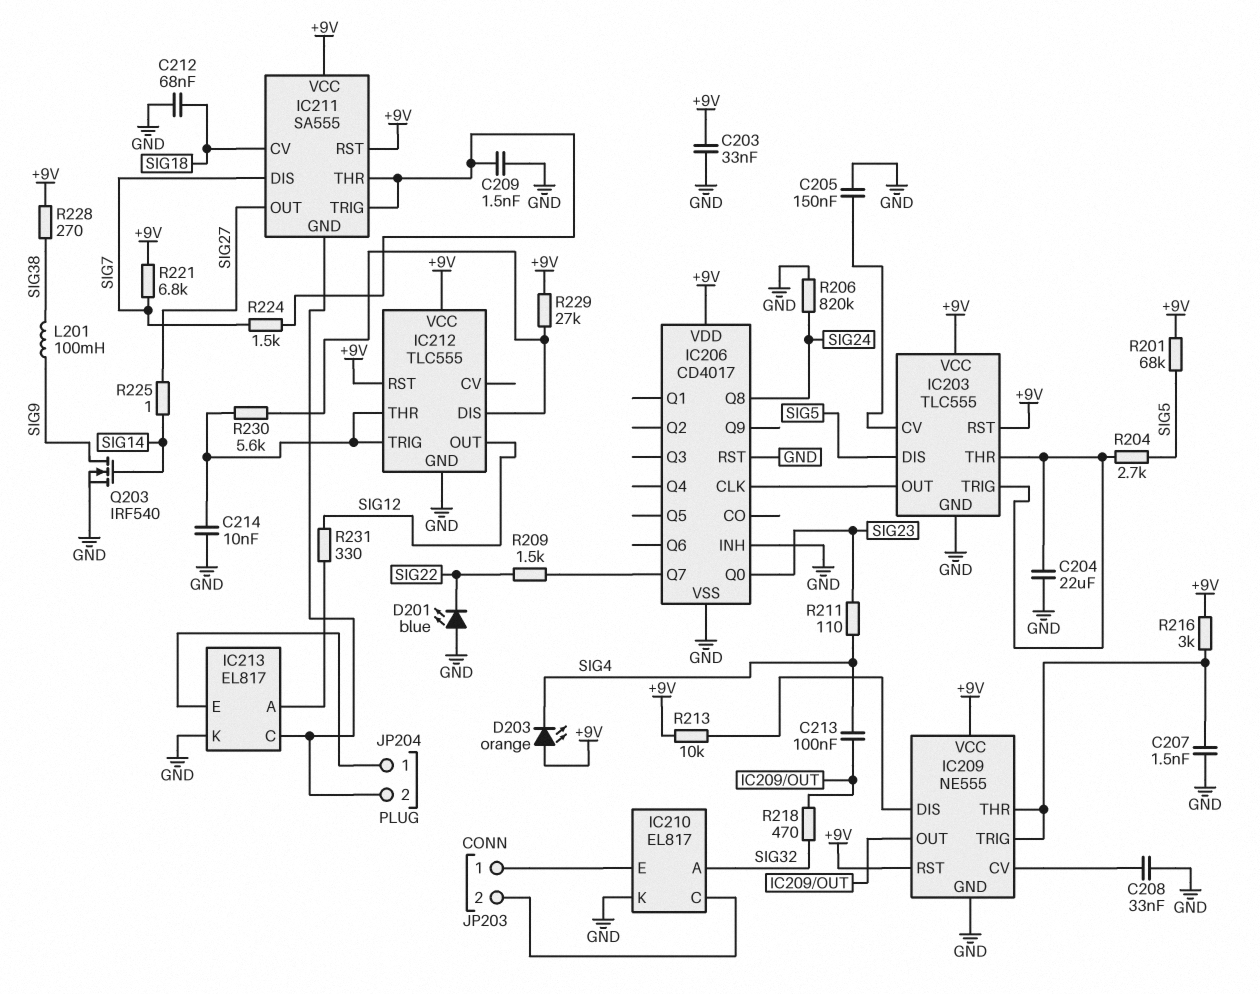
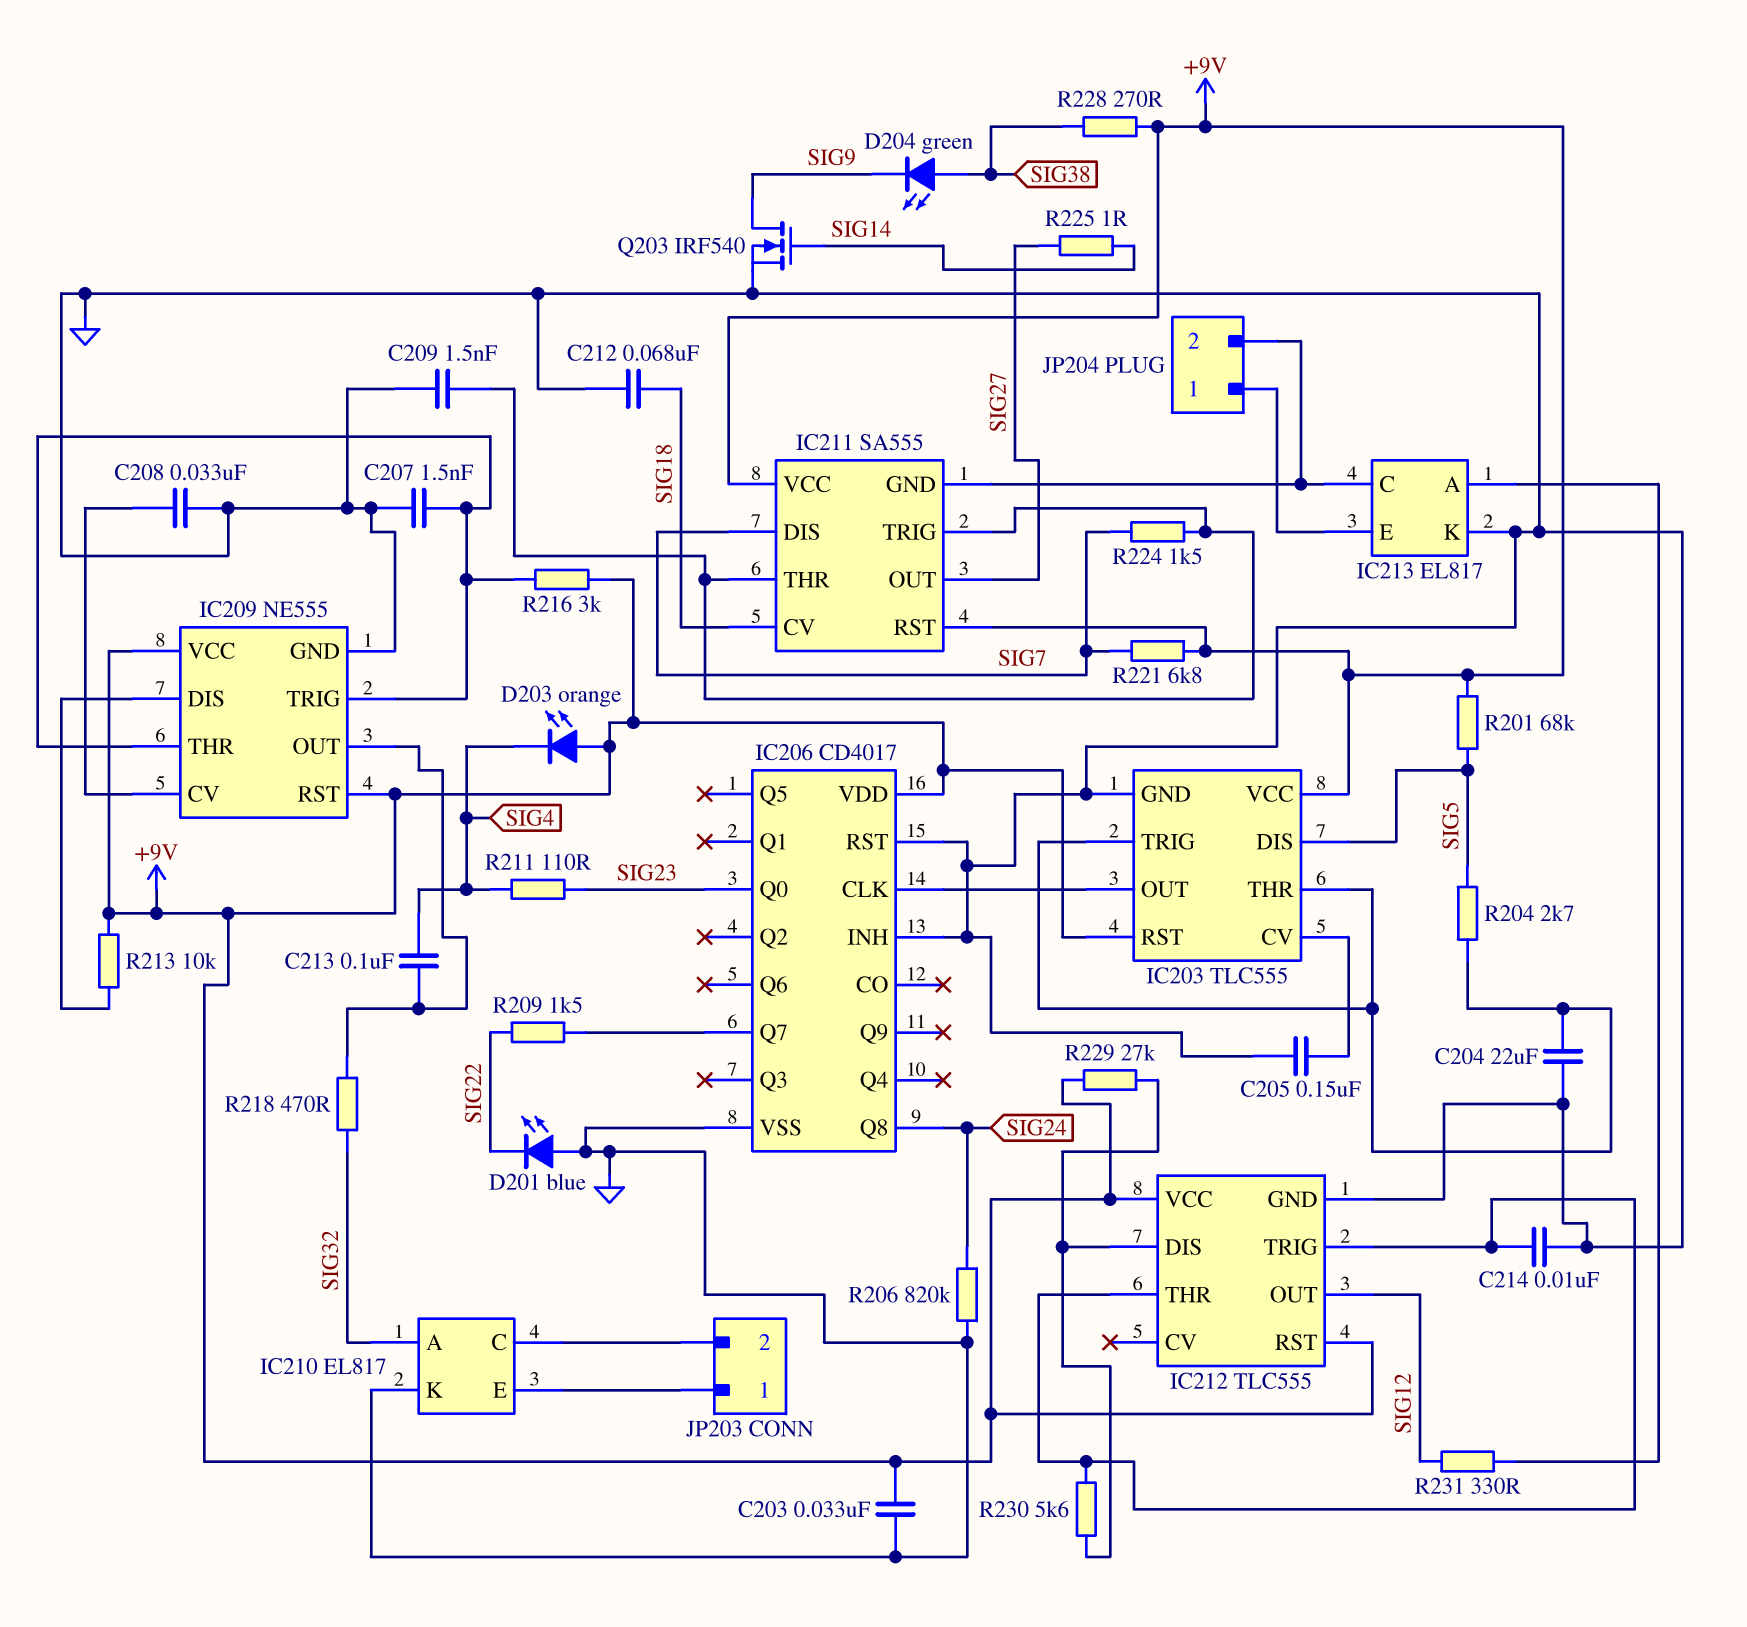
D204: none -> LED green (A SIG38, K SIG9)
L201: 100mH (SIG9, SIG38) -> none

